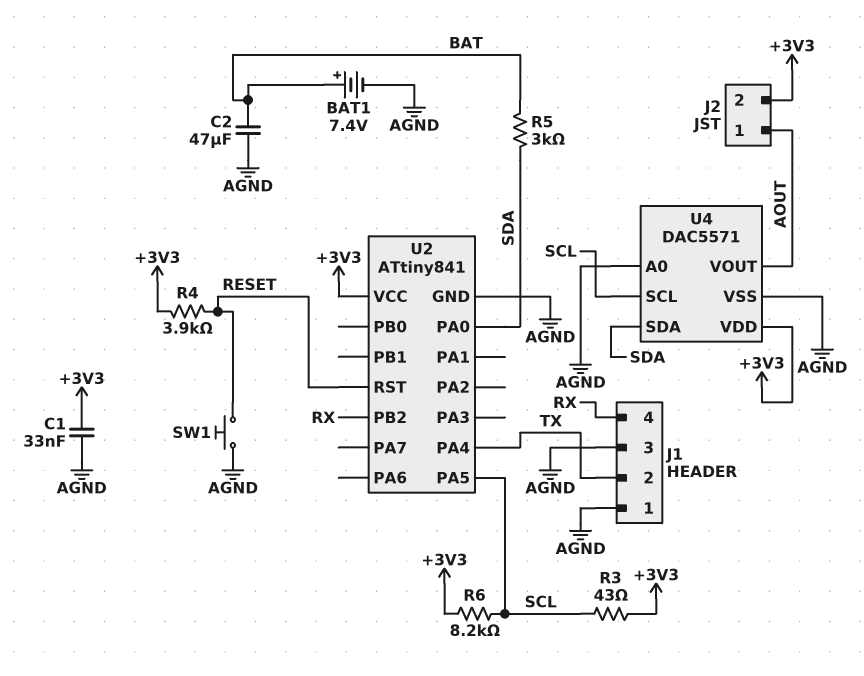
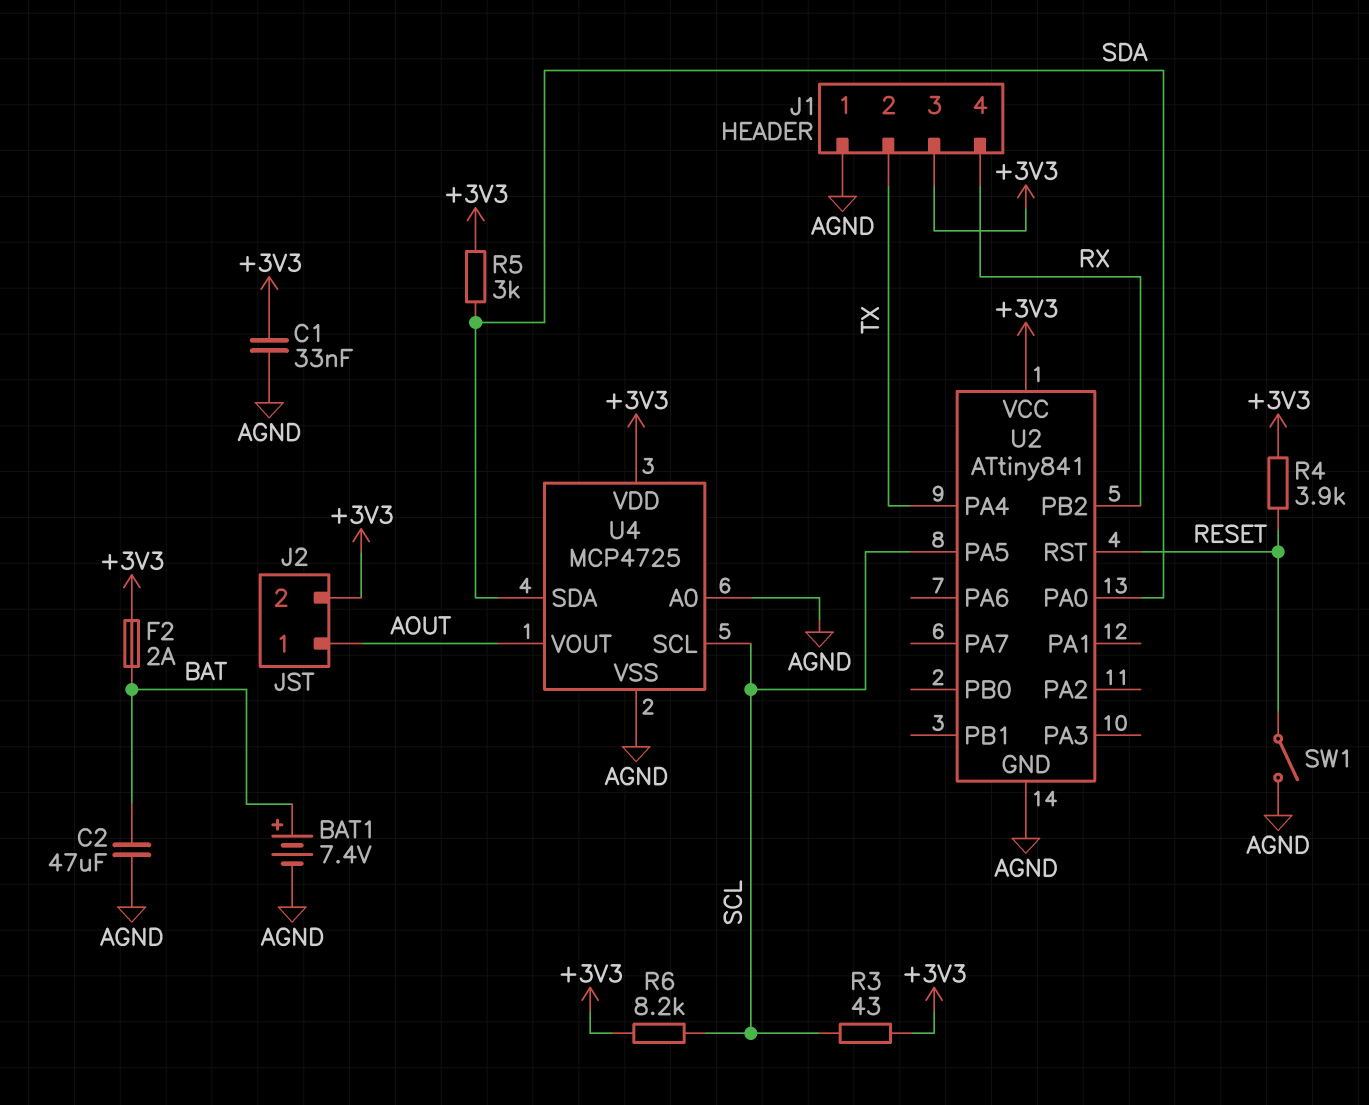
F2: none -> 2A (+3V3, BAT)
J1 pin 3: AGND -> +3V3
R5: 3k (BAT, SDA) -> 3k (+3V3, SDA)
SW1: button (AGND, RESET) -> switch (AGND, RESET)
U4: DAC5571 -> MCP4725

